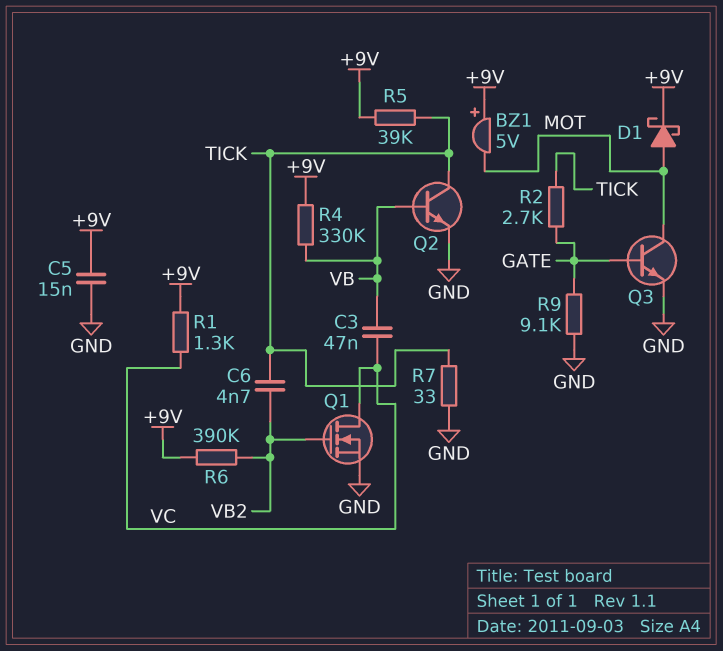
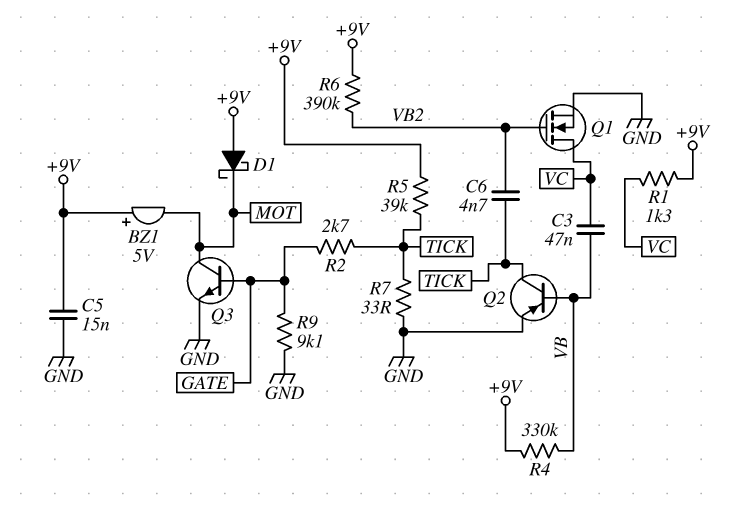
D1: schottky (A MOT, K +9V) -> schottky (A +9V, K MOT)
Q2: NPN (B VB, C TICK, E GND) -> PNP (B VB, C TICK, E GND)

